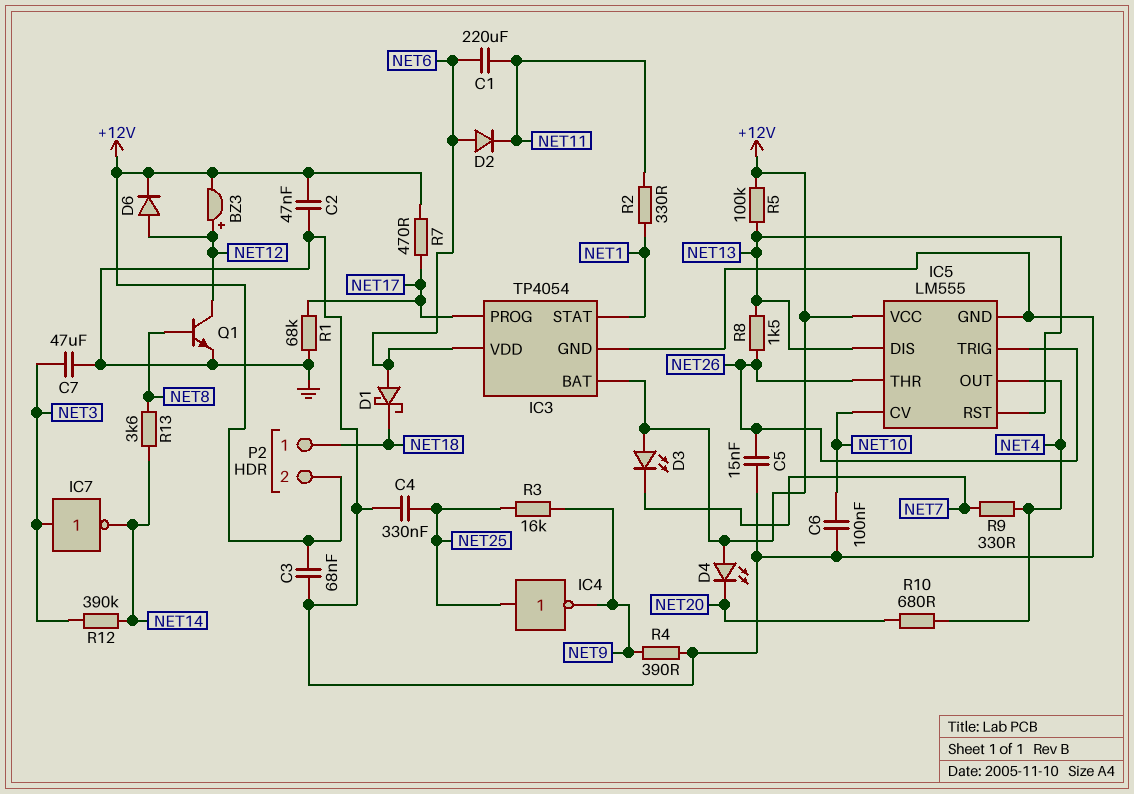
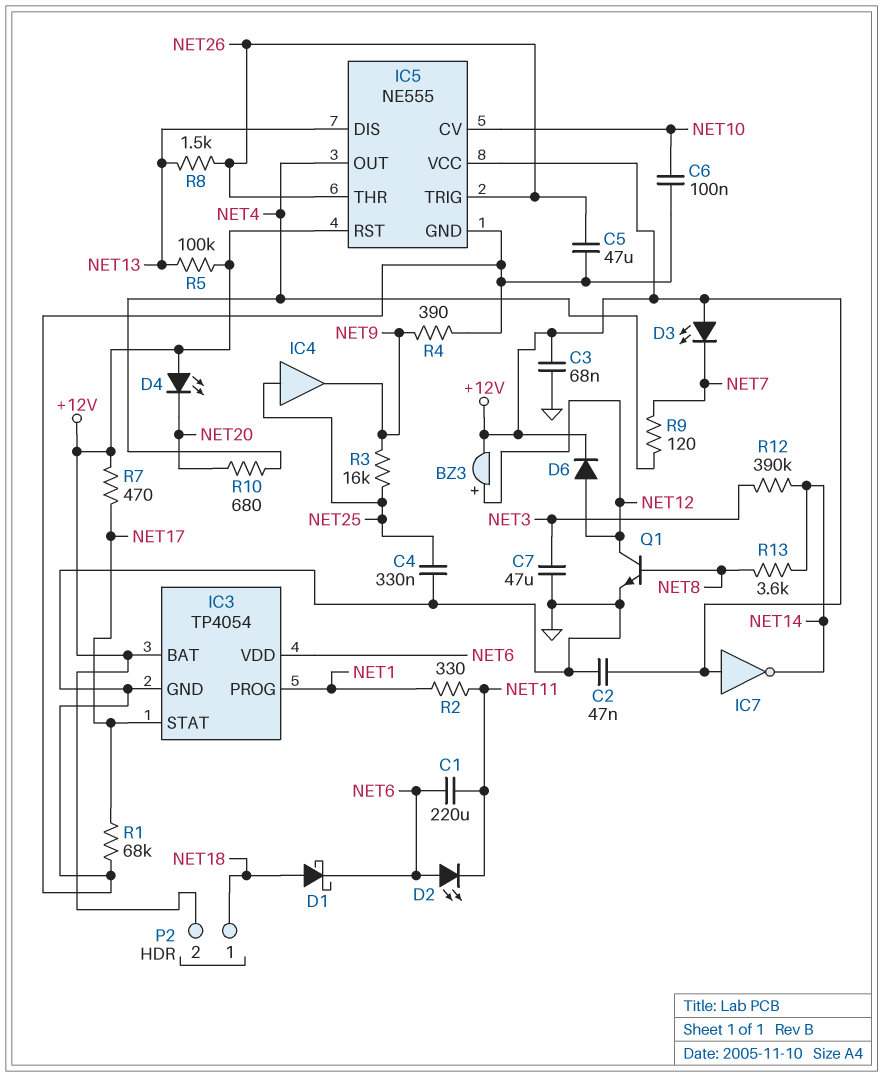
C5: 15nF (GND, NET26) -> 47uF (GND, NET26)
D1: schottky (A NET6, K NET18) -> schottky (A NET18, K NET6)
D2: diode (A NET6, K NET11) -> LED (A NET6, K NET11)
IC3 pin PROG: NET17 -> NET1
IC3 pin STAT: NET1 -> NET17
IC4: NOT (in NET25, out NET9) -> buffer (in NET25, out NET9)
IC5: LM555 -> NE555
IC5 pin RST: NET13 -> +12V
IC7: NOT (in NET3, out NET14) -> NOT (in +12V, out NET14)
R9: 330 (NET4, NET7) -> 120 (NET4, NET7)

